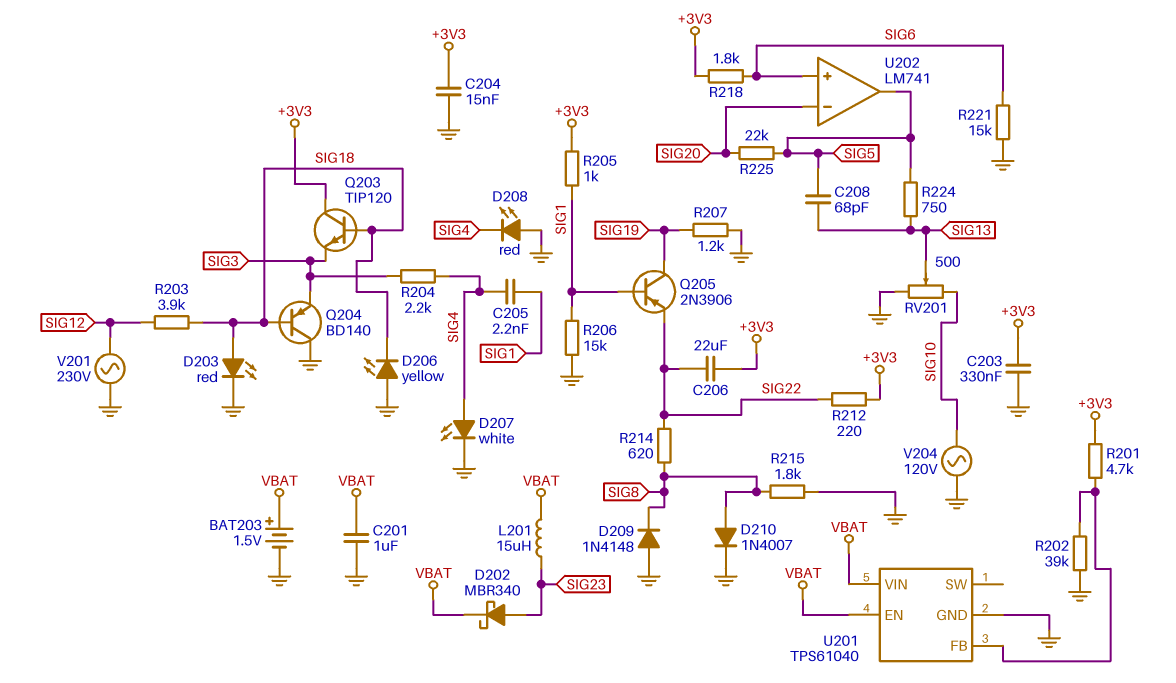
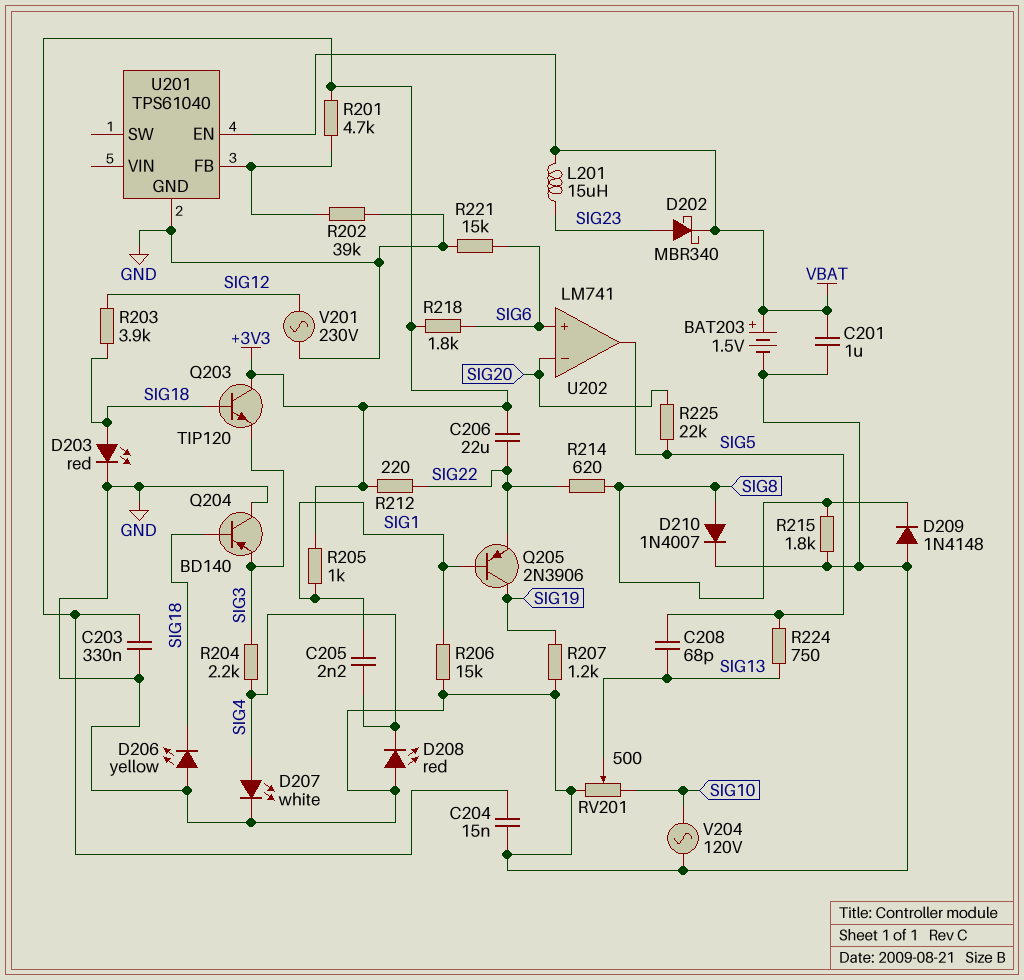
U201 pin VIN: VBAT -> none

